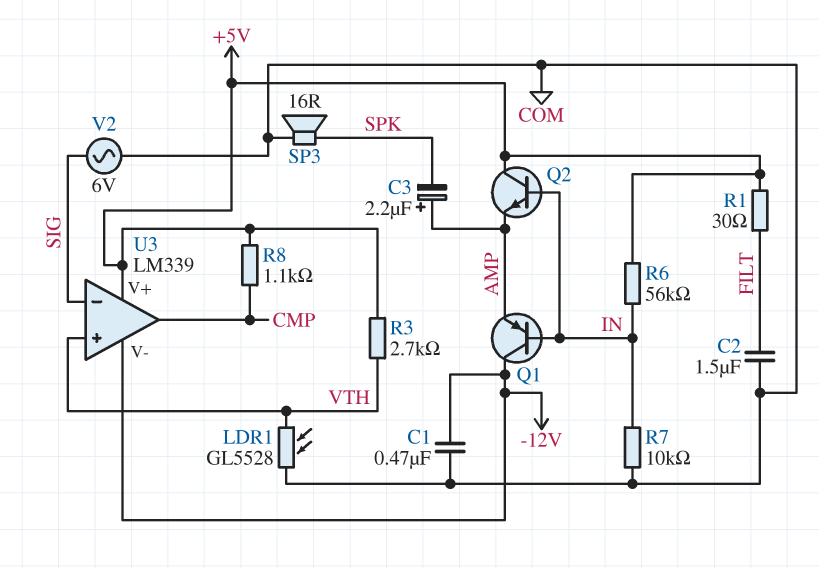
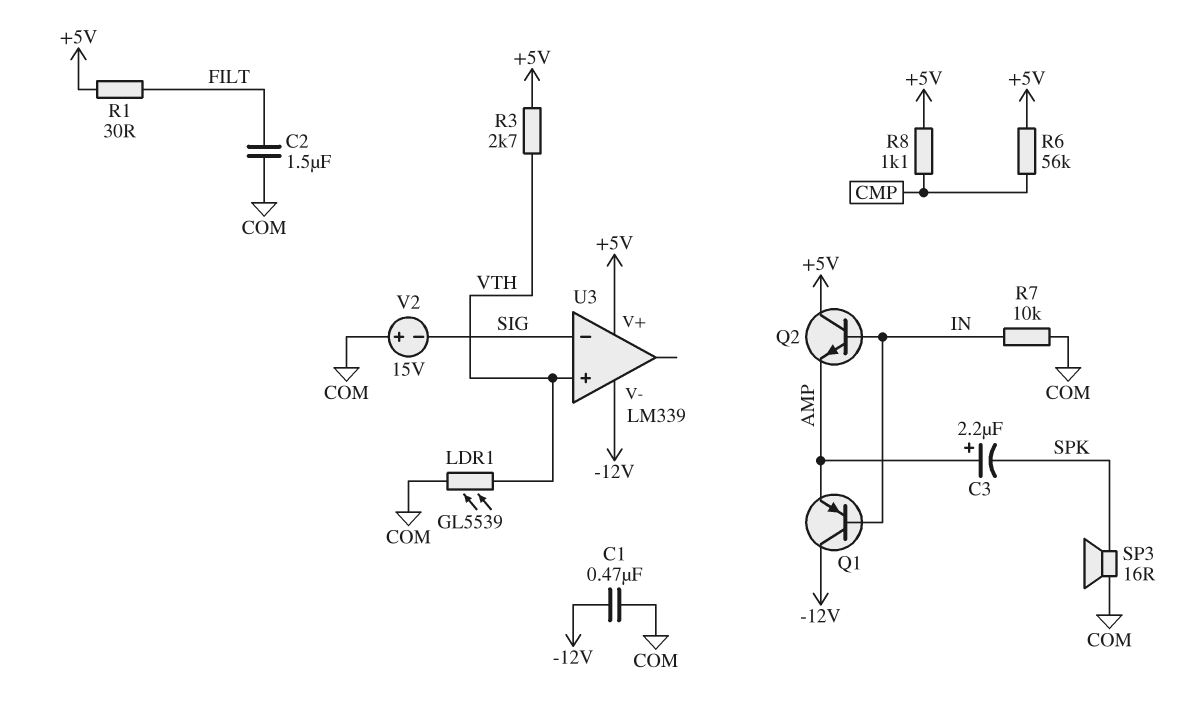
LDR1: GL5528 (COM, VTH) -> GL5539 (COM, VTH)
R6: 56k (+5V, IN) -> 56k (+5V, CMP)
U3 pin out: CMP -> none
V2: AC 6V (COM, SIG) -> 15V (plus COM, minus SIG)

